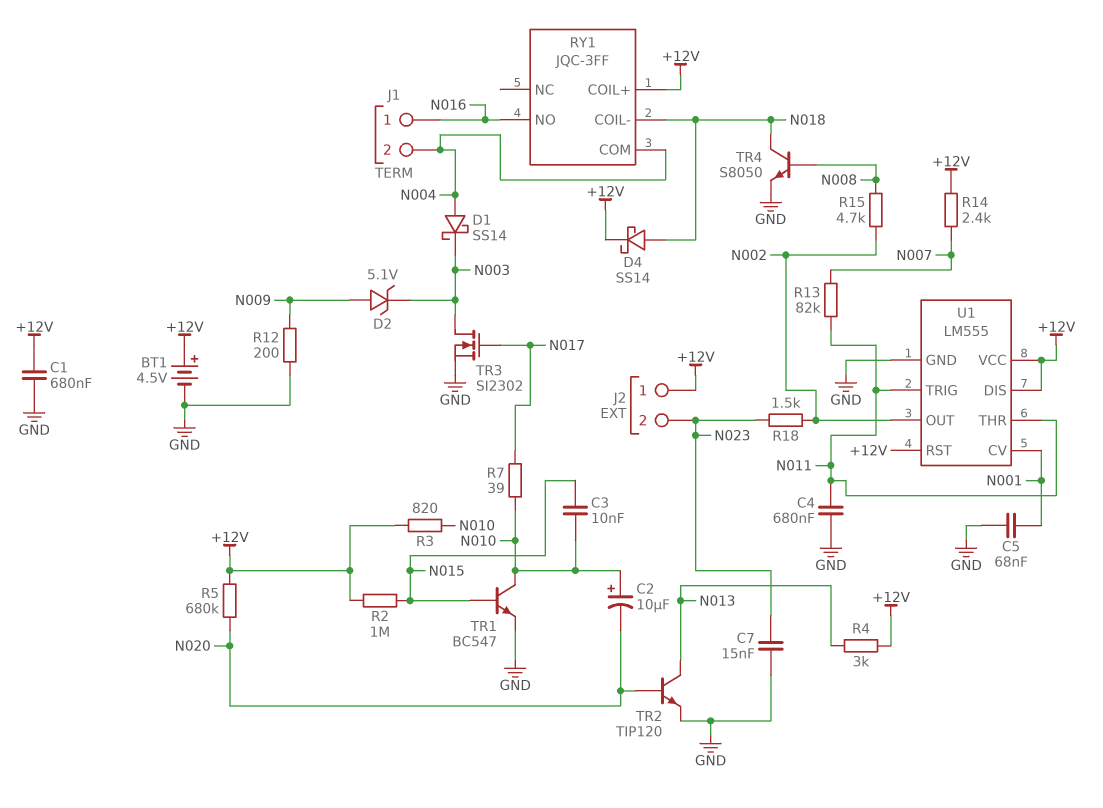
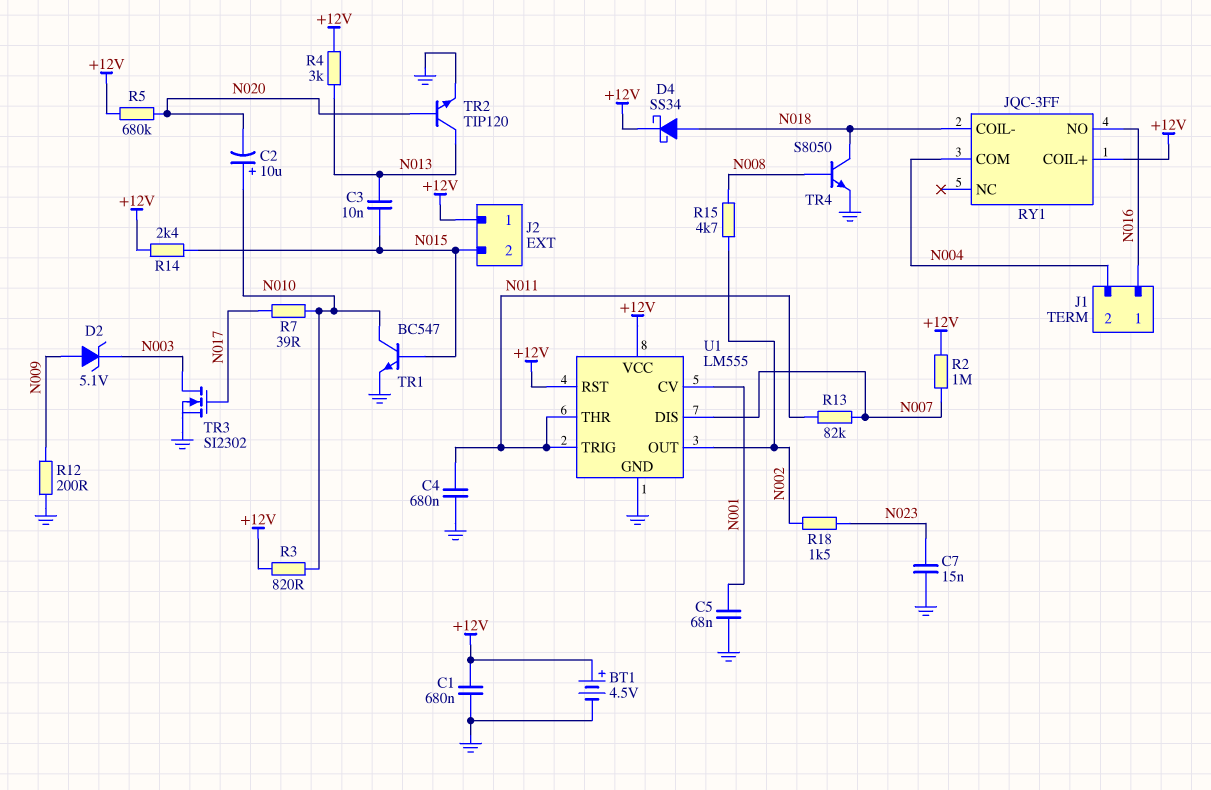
C3: 10nF (N010, N015) -> 10nF (N013, N015)
D1: schottky SS14 (A N004, K N003) -> none
D4: schottky SS14 (A N018, K +12V) -> schottky SS34 (A N018, K +12V)
J2 pin 2: N023 -> N015
R2: 1M (+12V, N015) -> 1M (+12V, N007)
R14: 2.4k (+12V, N007) -> 2.4k (+12V, N015)
U1 pin DIS: +12V -> N007

